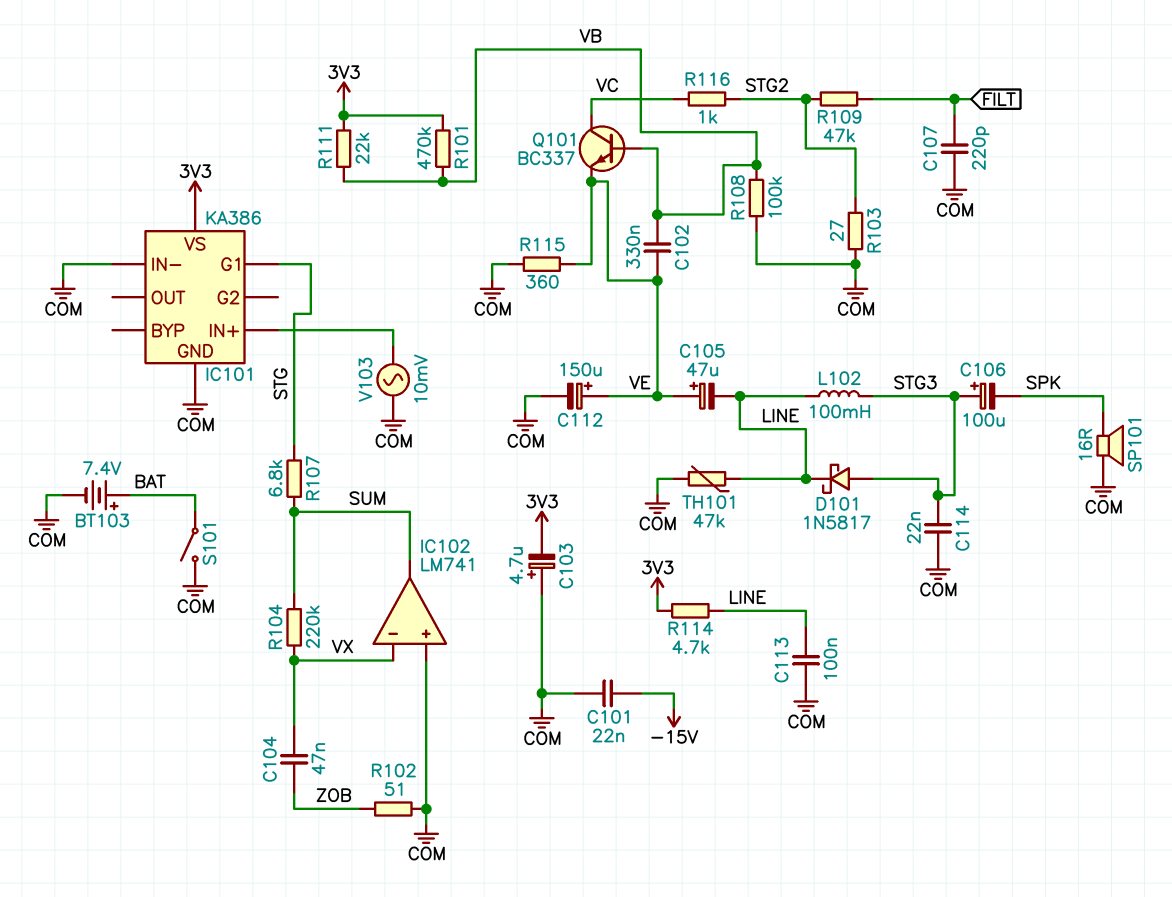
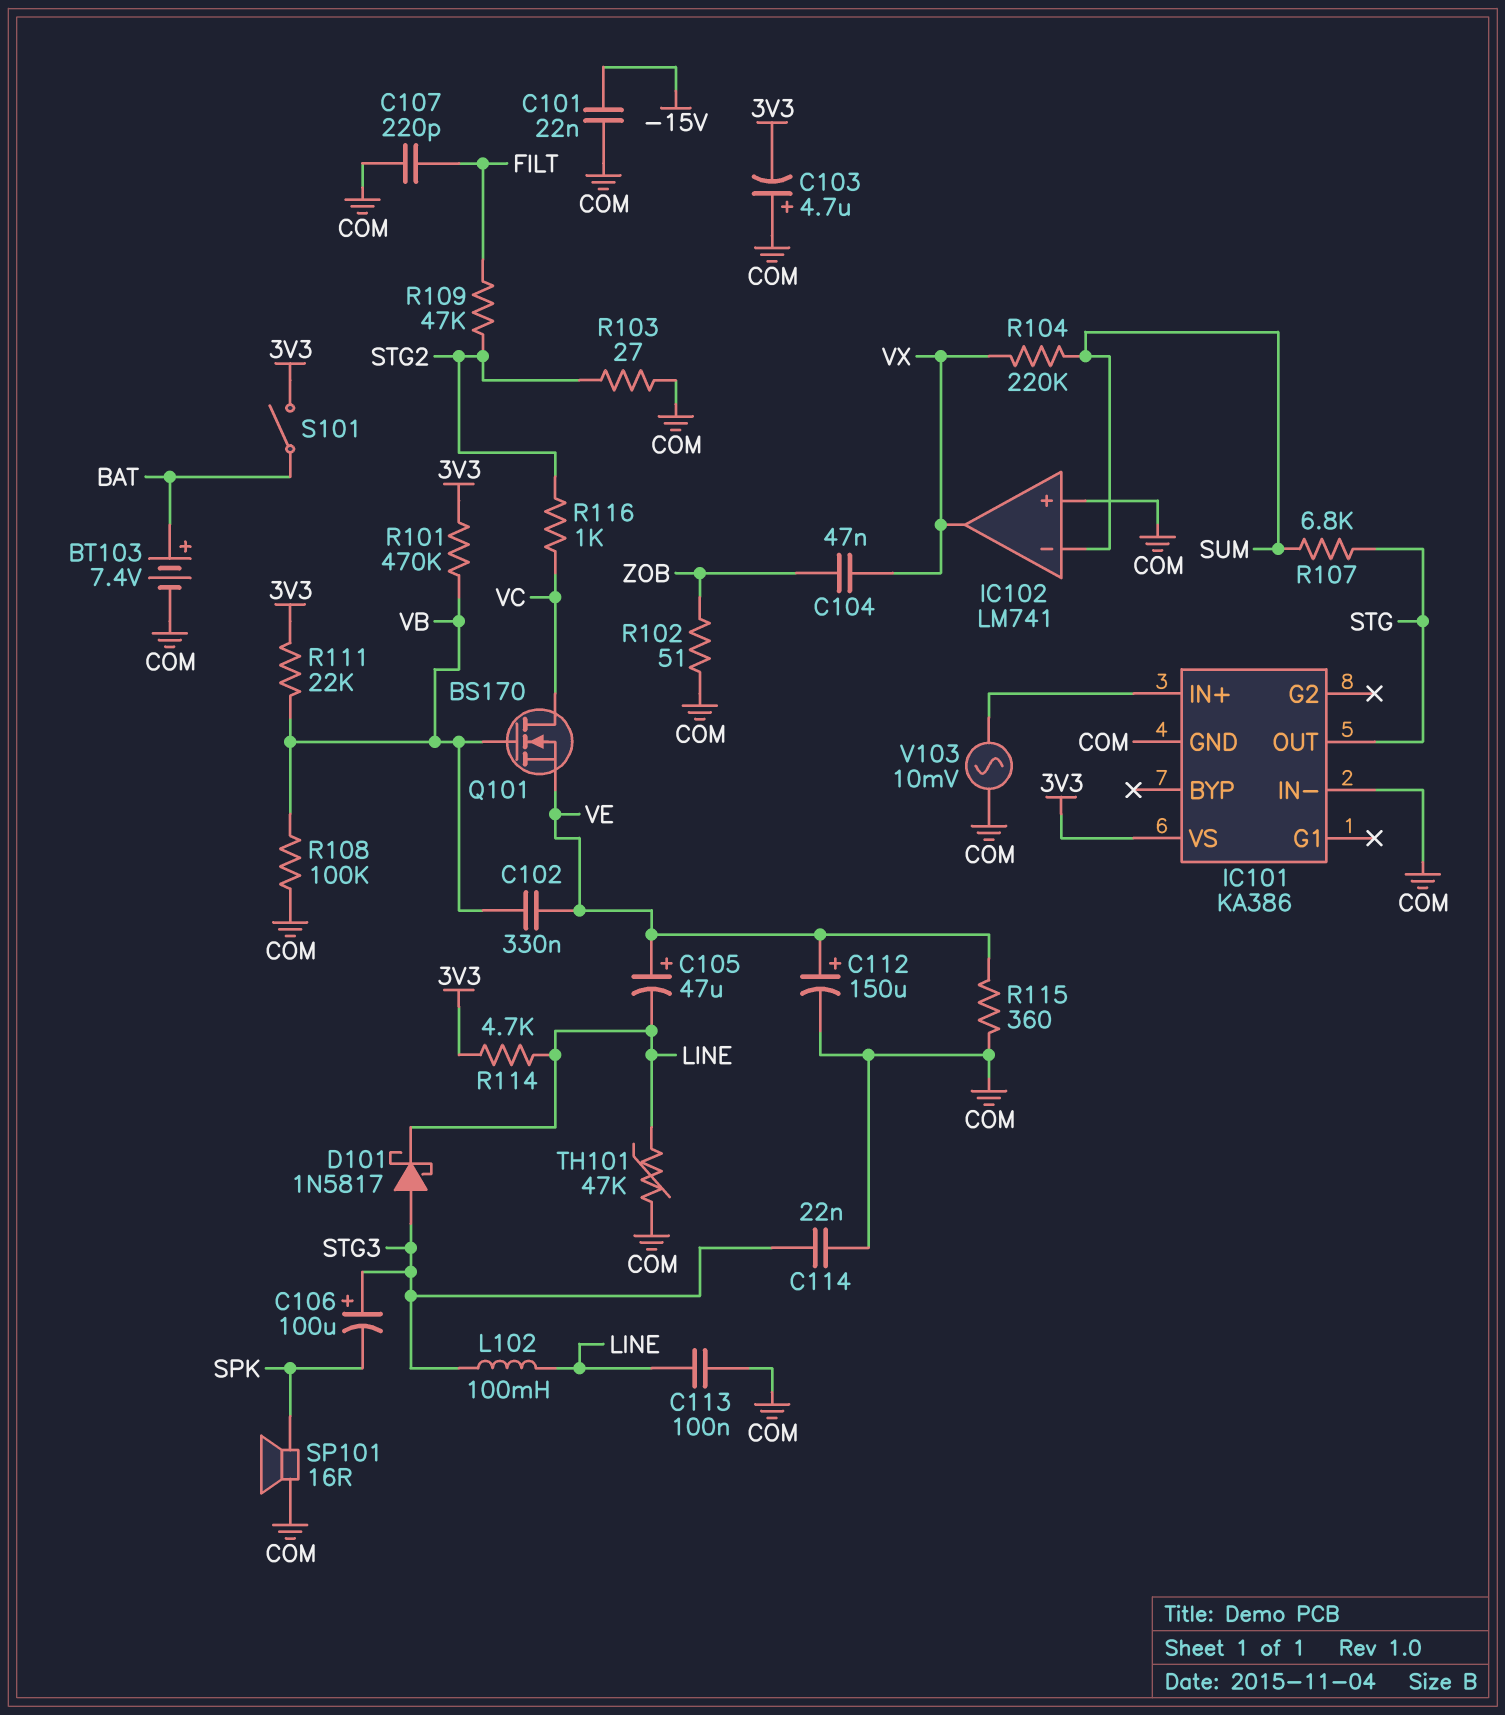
IC101 pin G1: STG -> none
IC101 pin OUT: none -> STG
IC102 pin in-: VX -> SUM
IC102 pin out: SUM -> VX
Q101: NPN BC337 (B VB, C VC, E VE) -> NMOS BS170 (G VB, D VC, S VE)
S101: switch (BAT, COM) -> switch (3V3, BAT)

